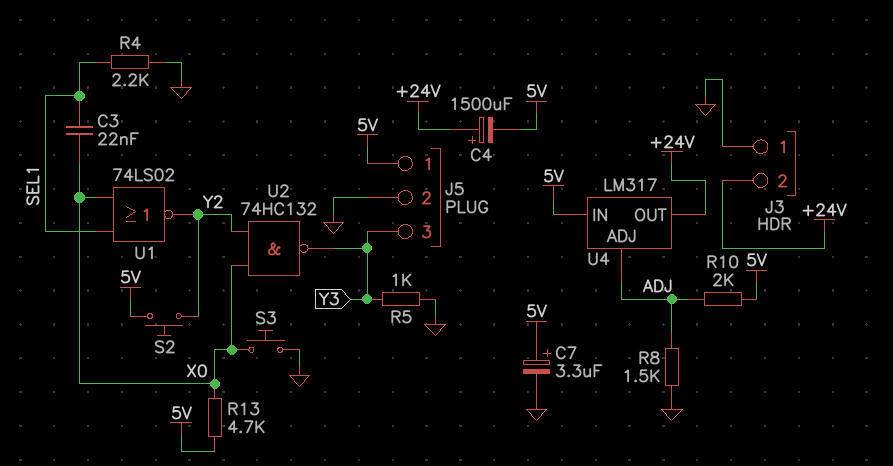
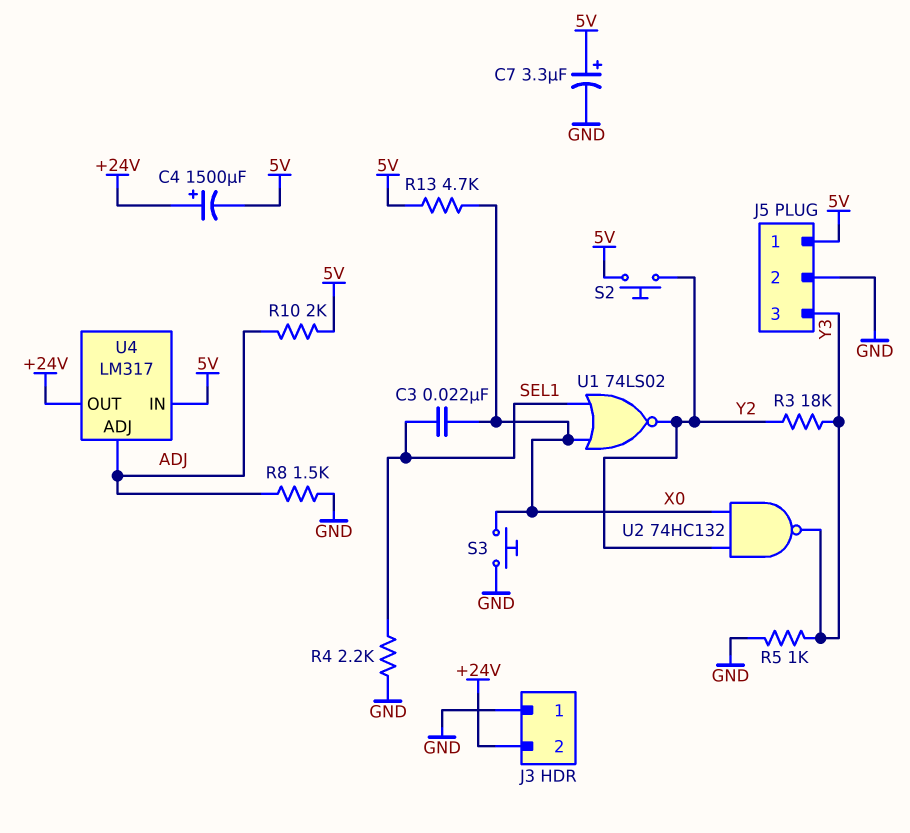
R3: none -> 18k (Y2, Y3)

